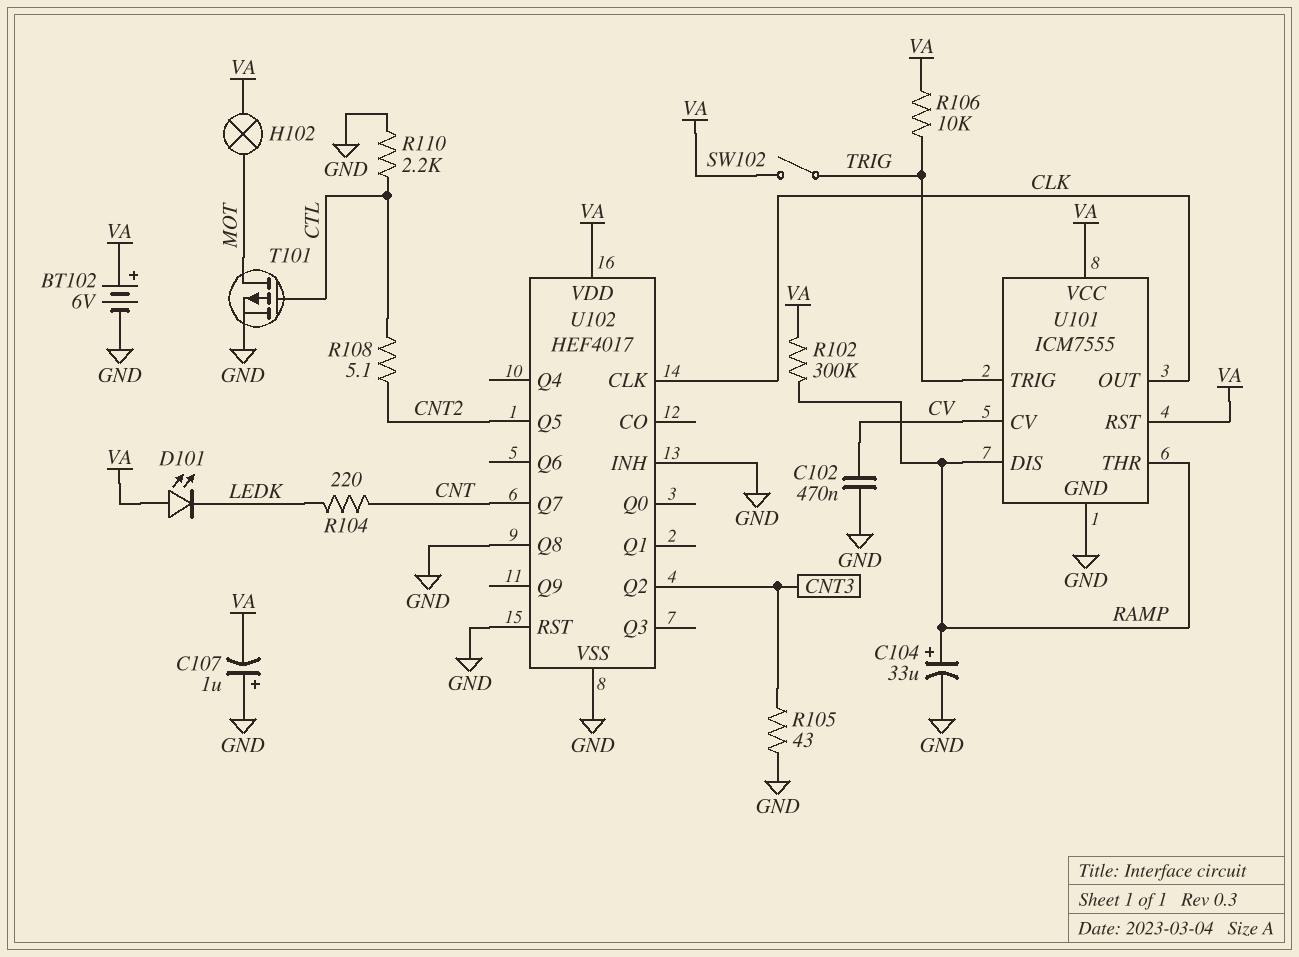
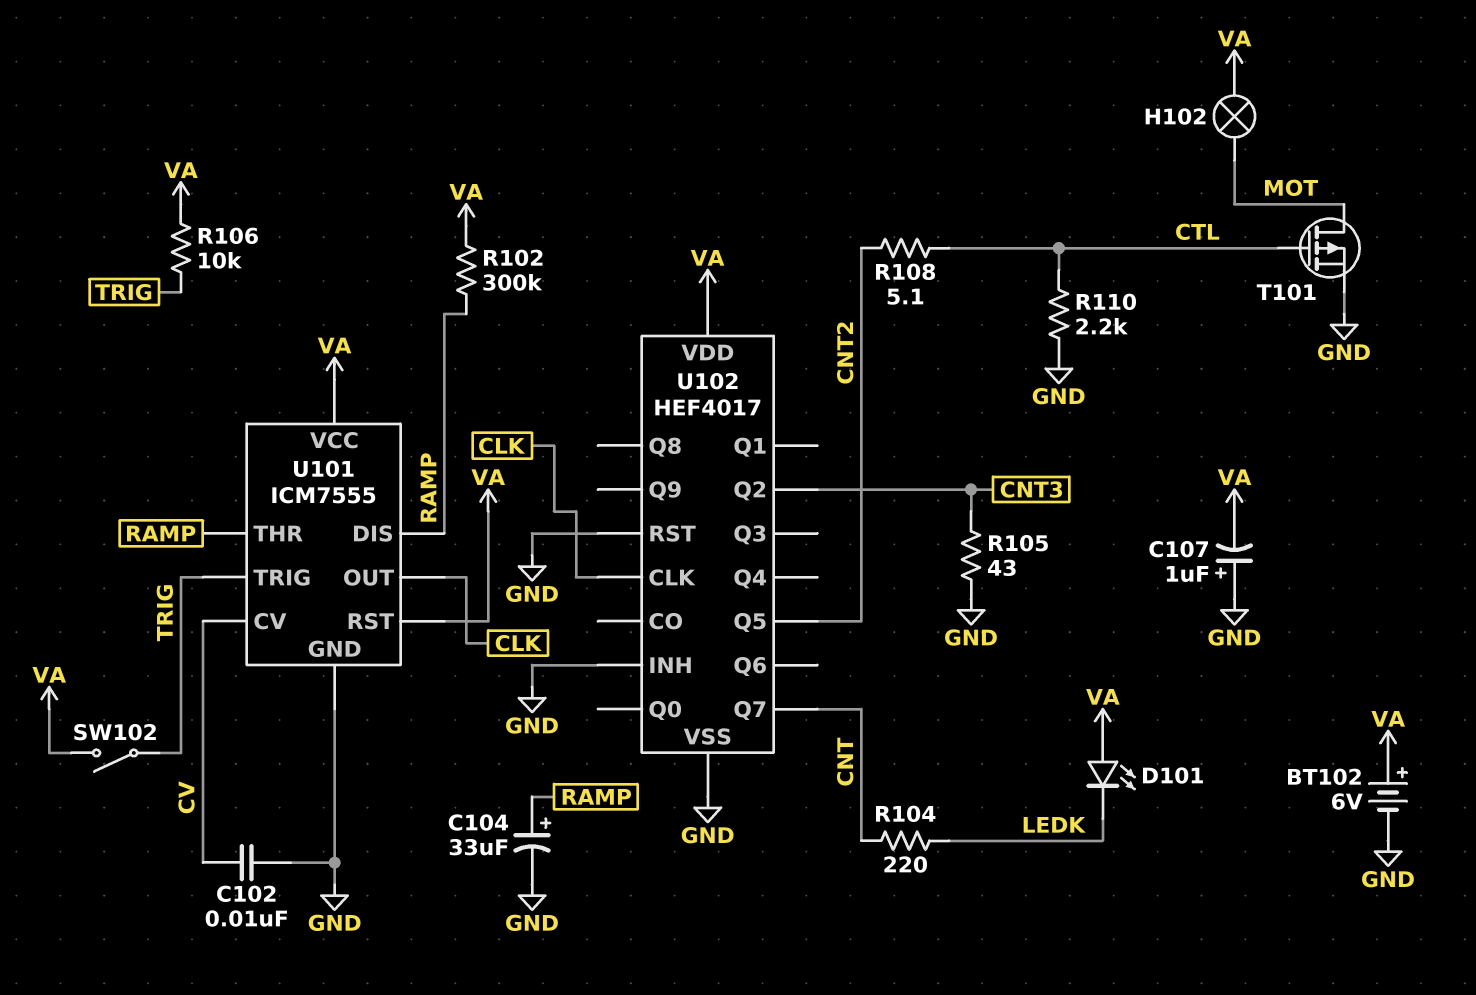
C102: 470nF (CV, GND) -> 10nF (CV, GND)
U102 pin Q8: GND -> none

